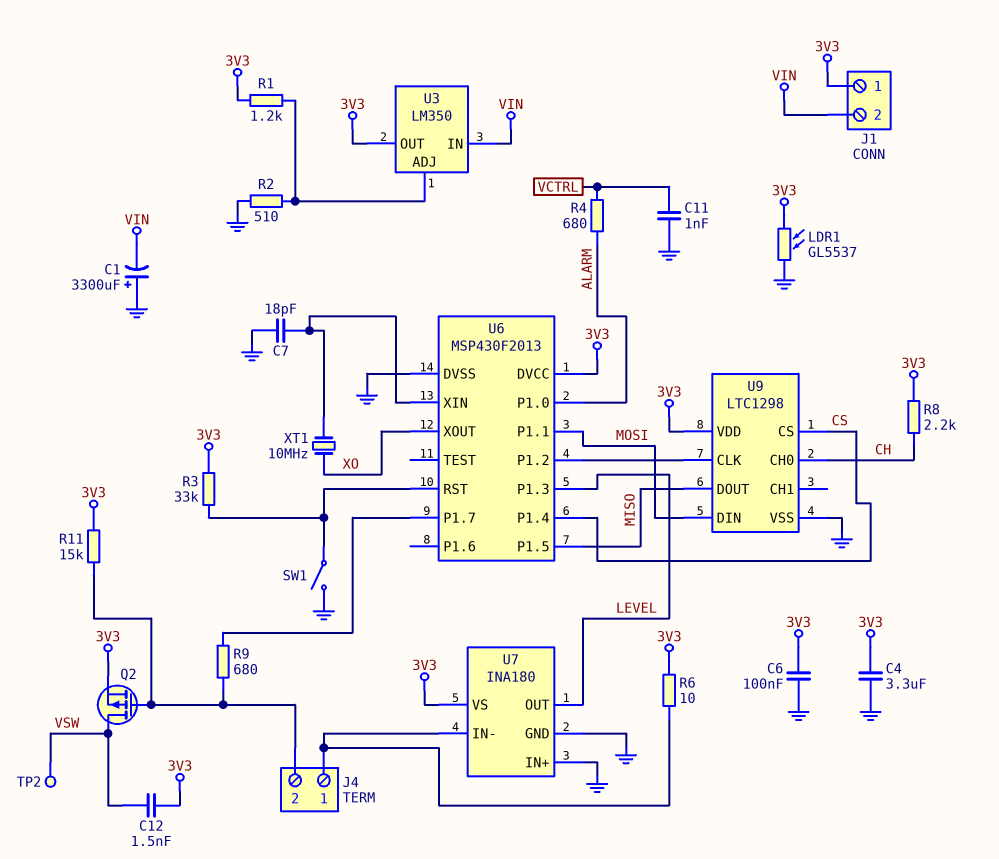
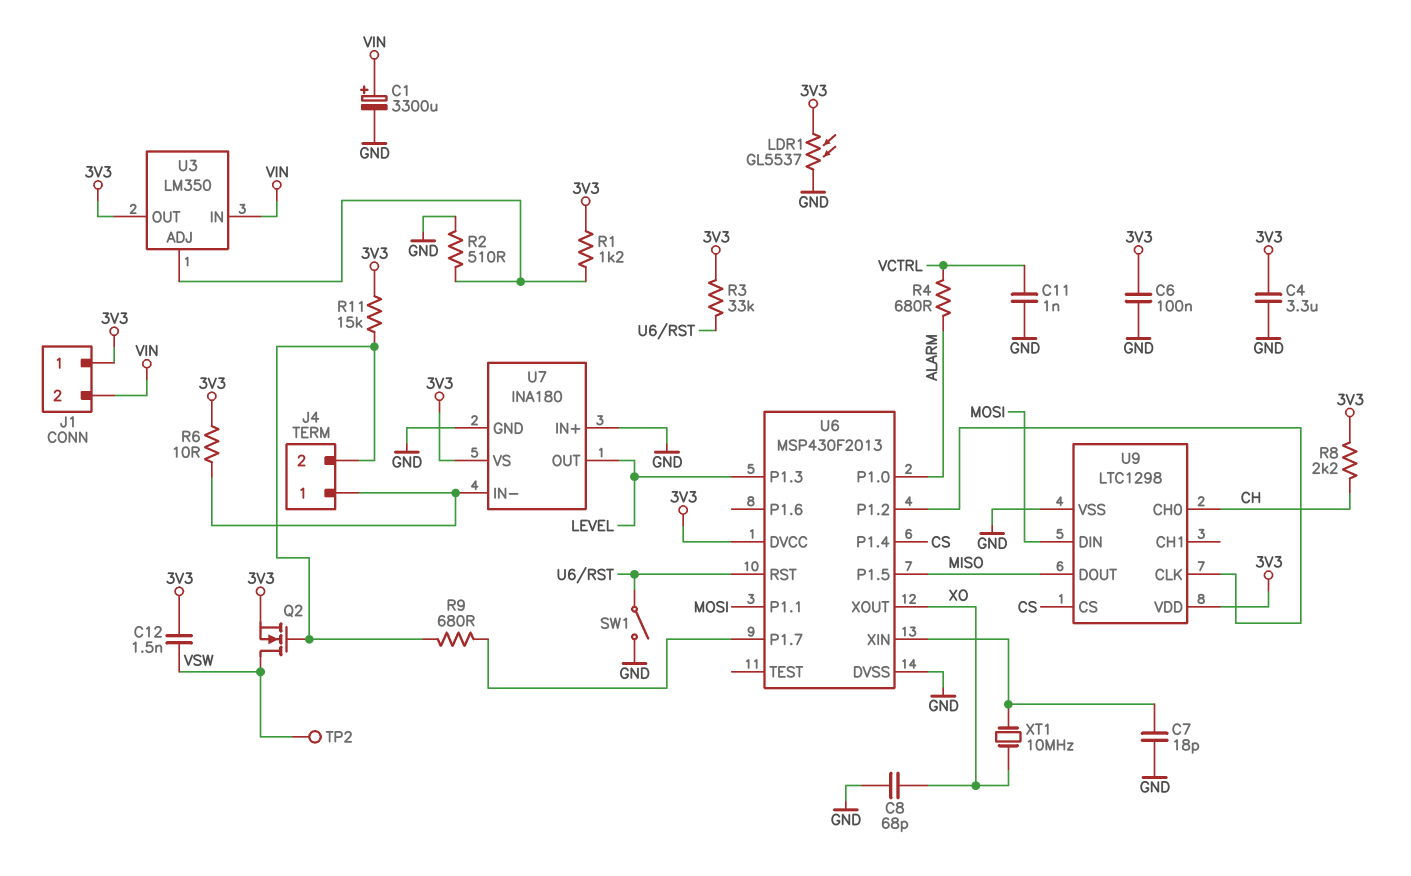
C1: 3300uF (plus GND, minus VIN) -> 3300uF (plus VIN, minus GND)
C8: none -> 68pF (GND, XO)
Q2: PMOS (G J4/2, D VSW, S 3V3) -> NMOS (G J4/2, D VSW, S 3V3)

